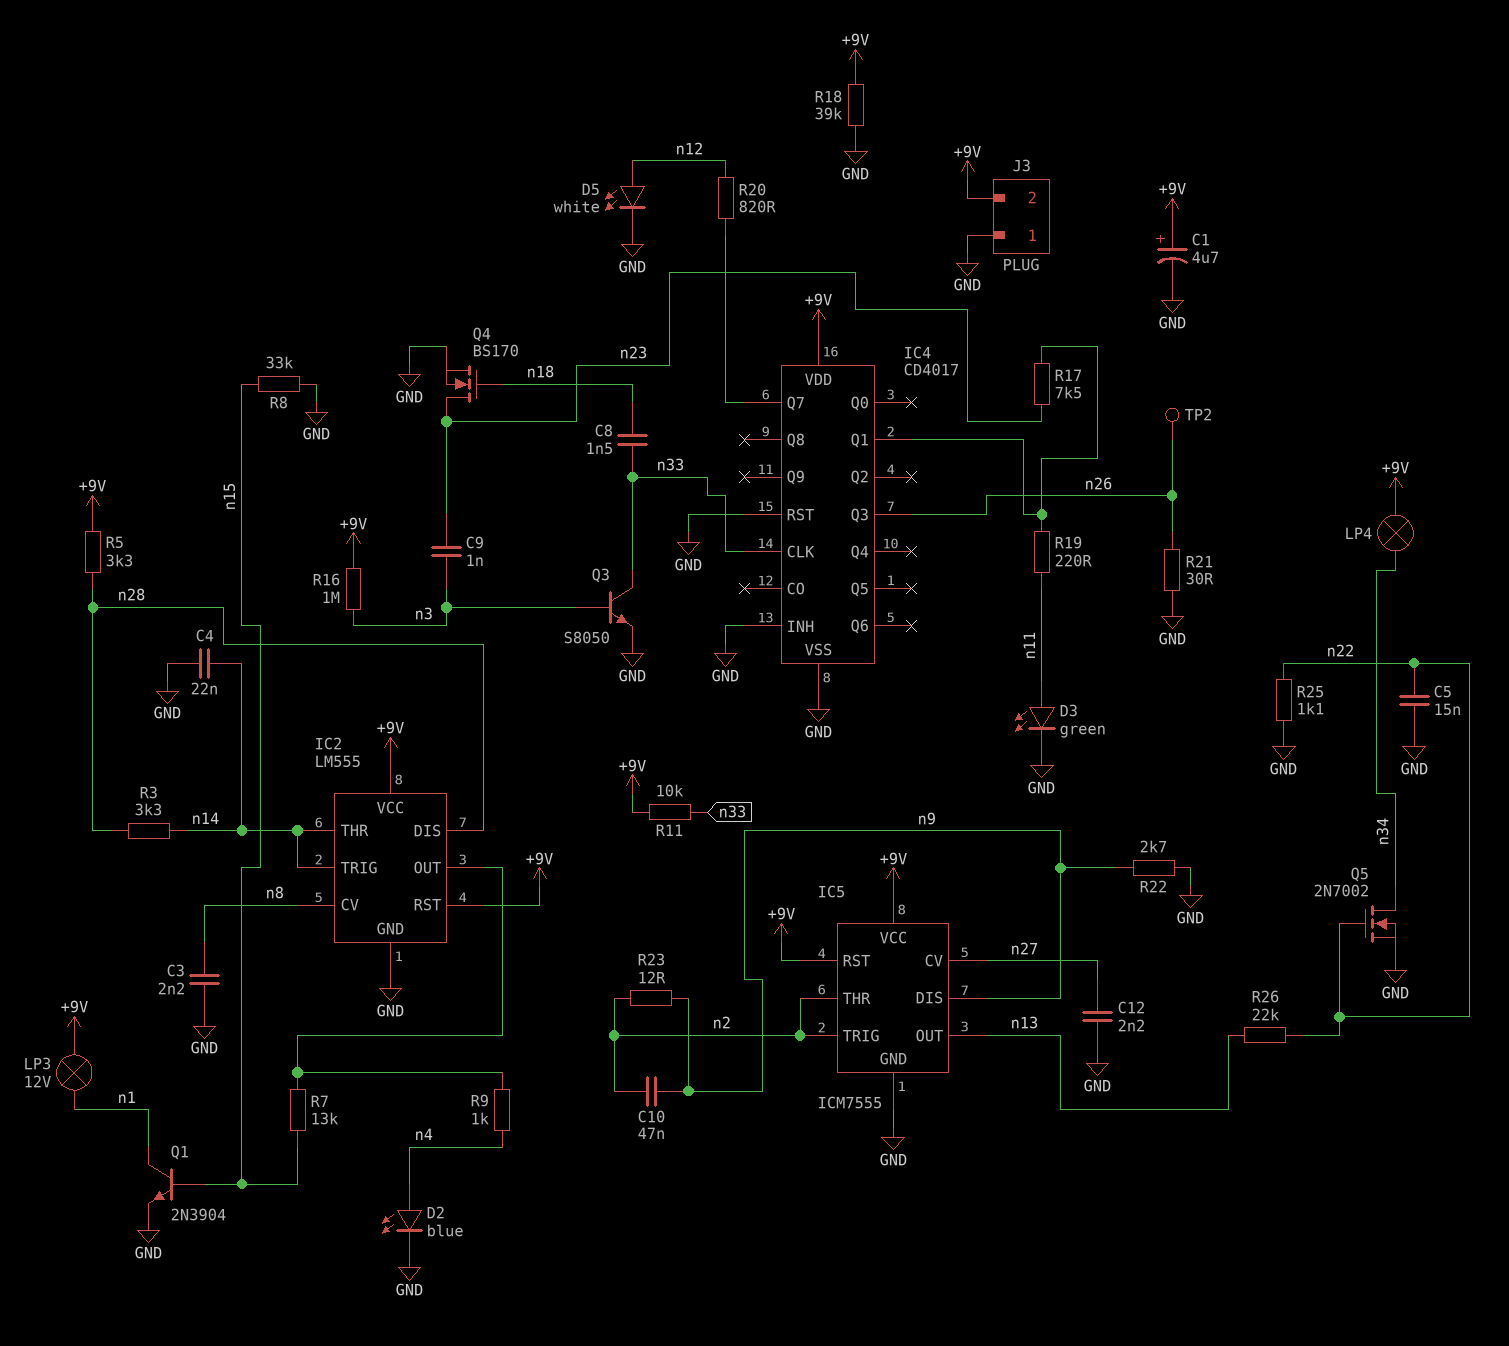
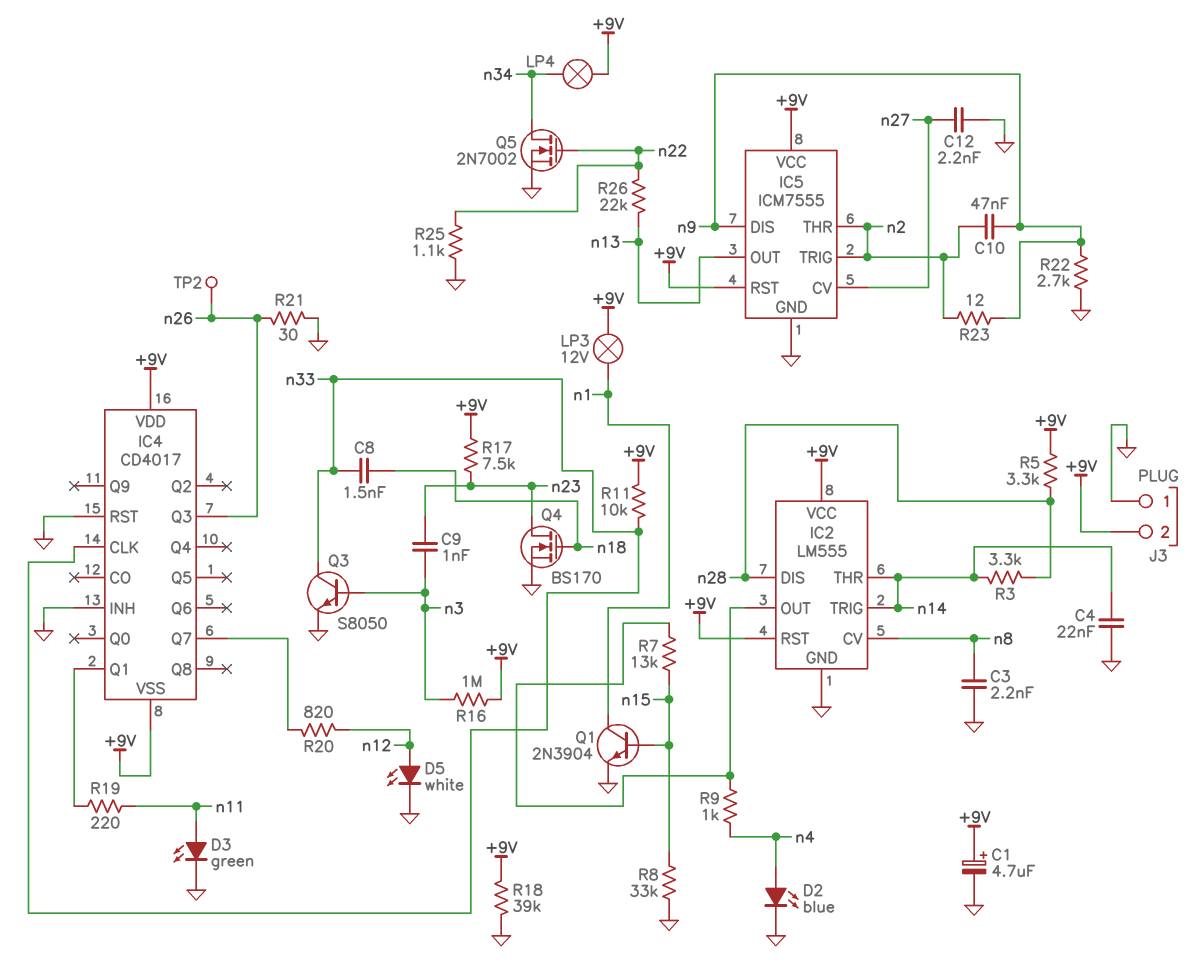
C5: 15nF (GND, n22) -> none
IC4 pin VSS: GND -> +9V
R17: 7.5k (IC4/Q1, n23) -> 7.5k (+9V, n23)

